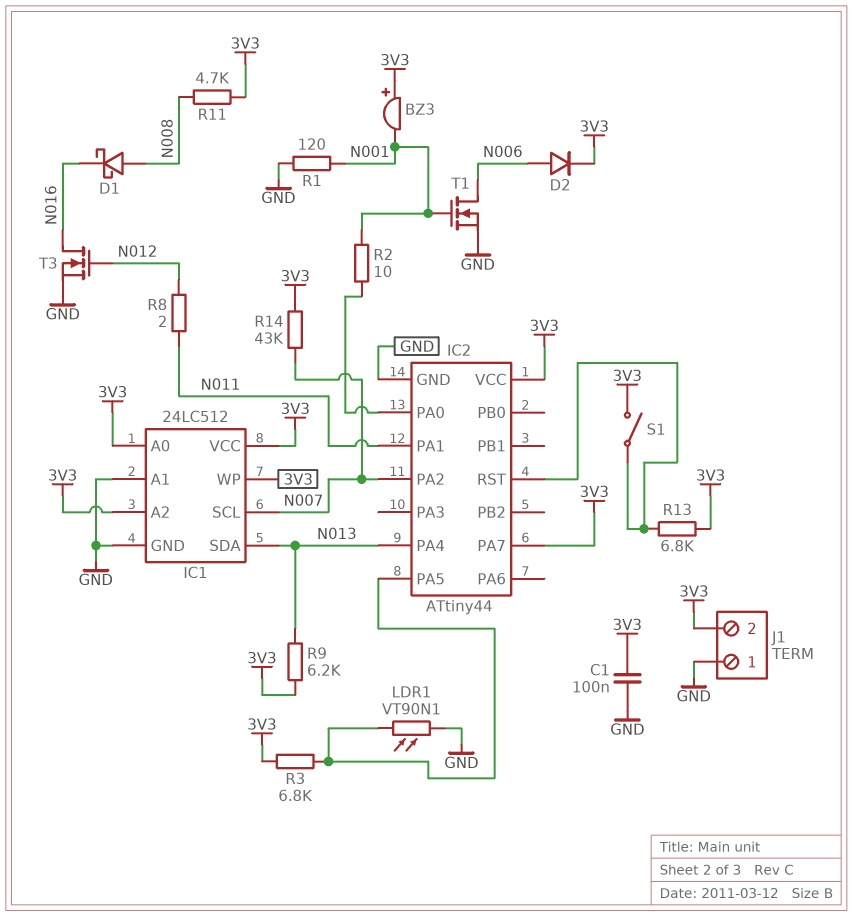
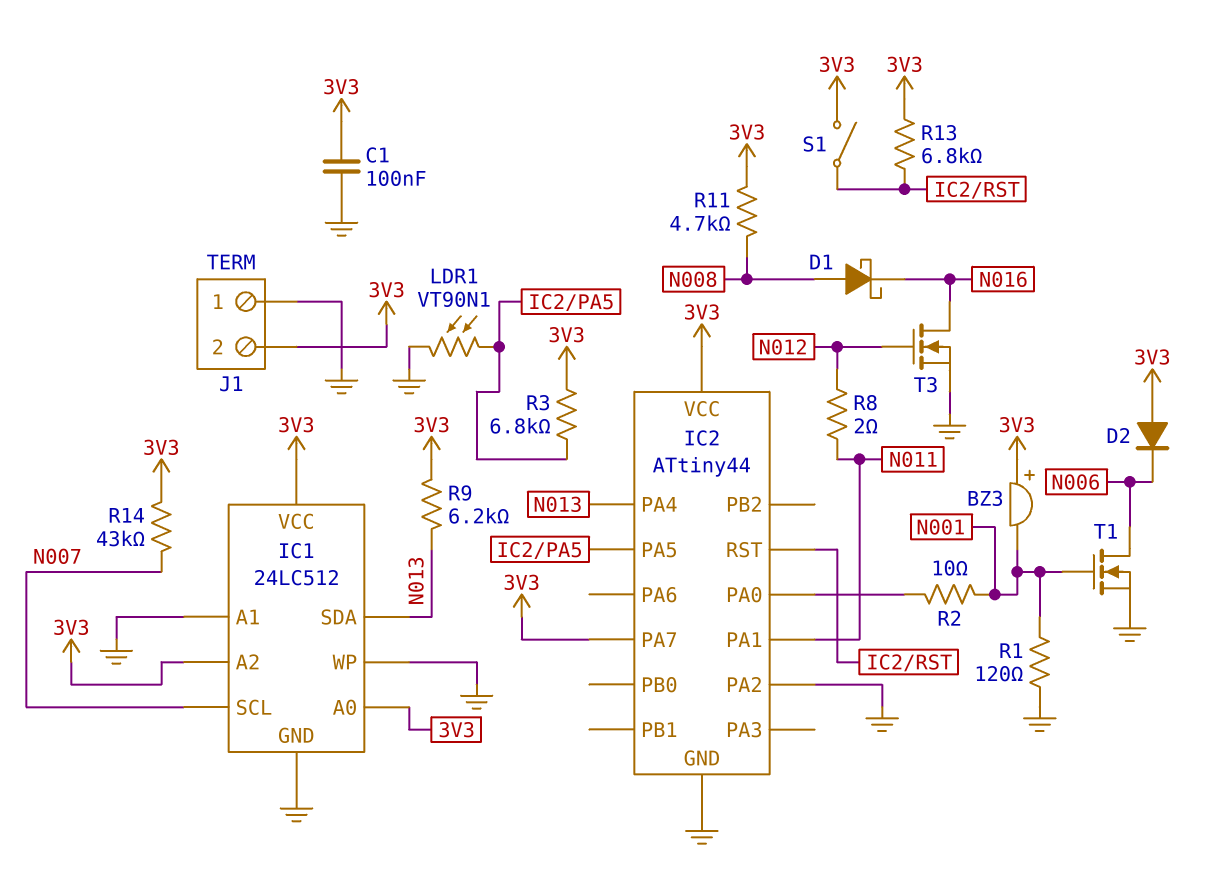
D2: diode (A N006, K 3V3) -> diode (A 3V3, K N006)
IC1 pin WP: 3V3 -> GND
IC2 pin PA2: N007 -> GND

